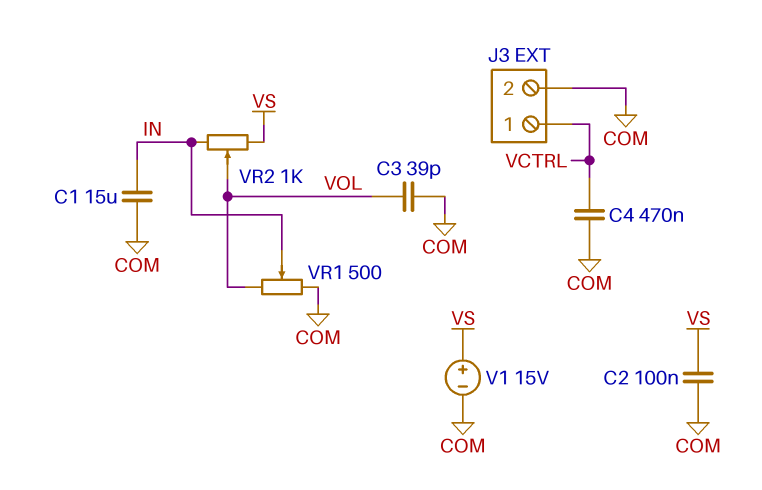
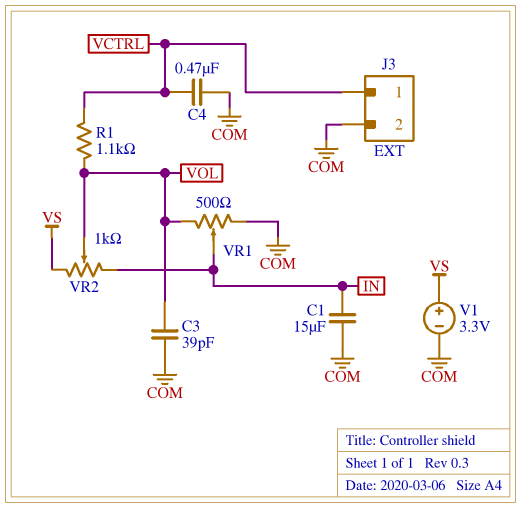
C2: 100nF (COM, VS) -> none
R1: none -> 1.1k (VCTRL, VOL)
V1: 15V (plus VS, minus COM) -> 3.3V (plus VS, minus COM)

